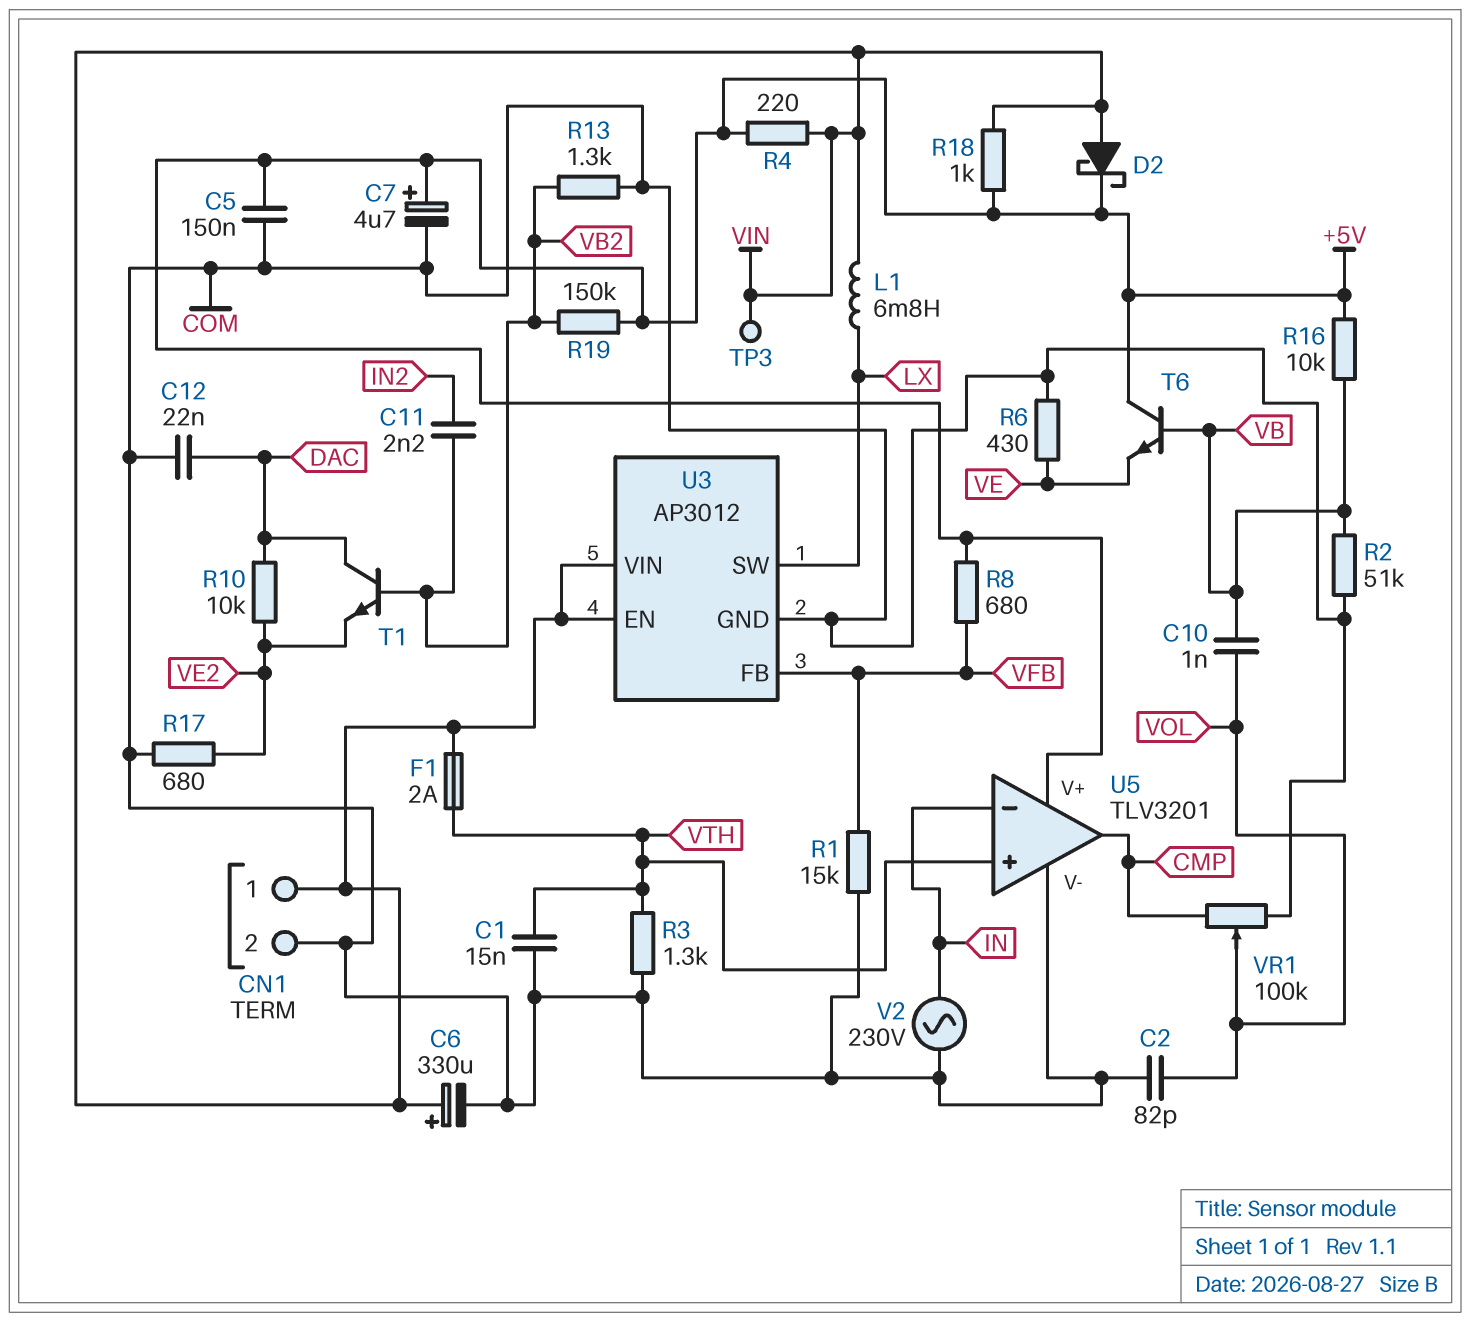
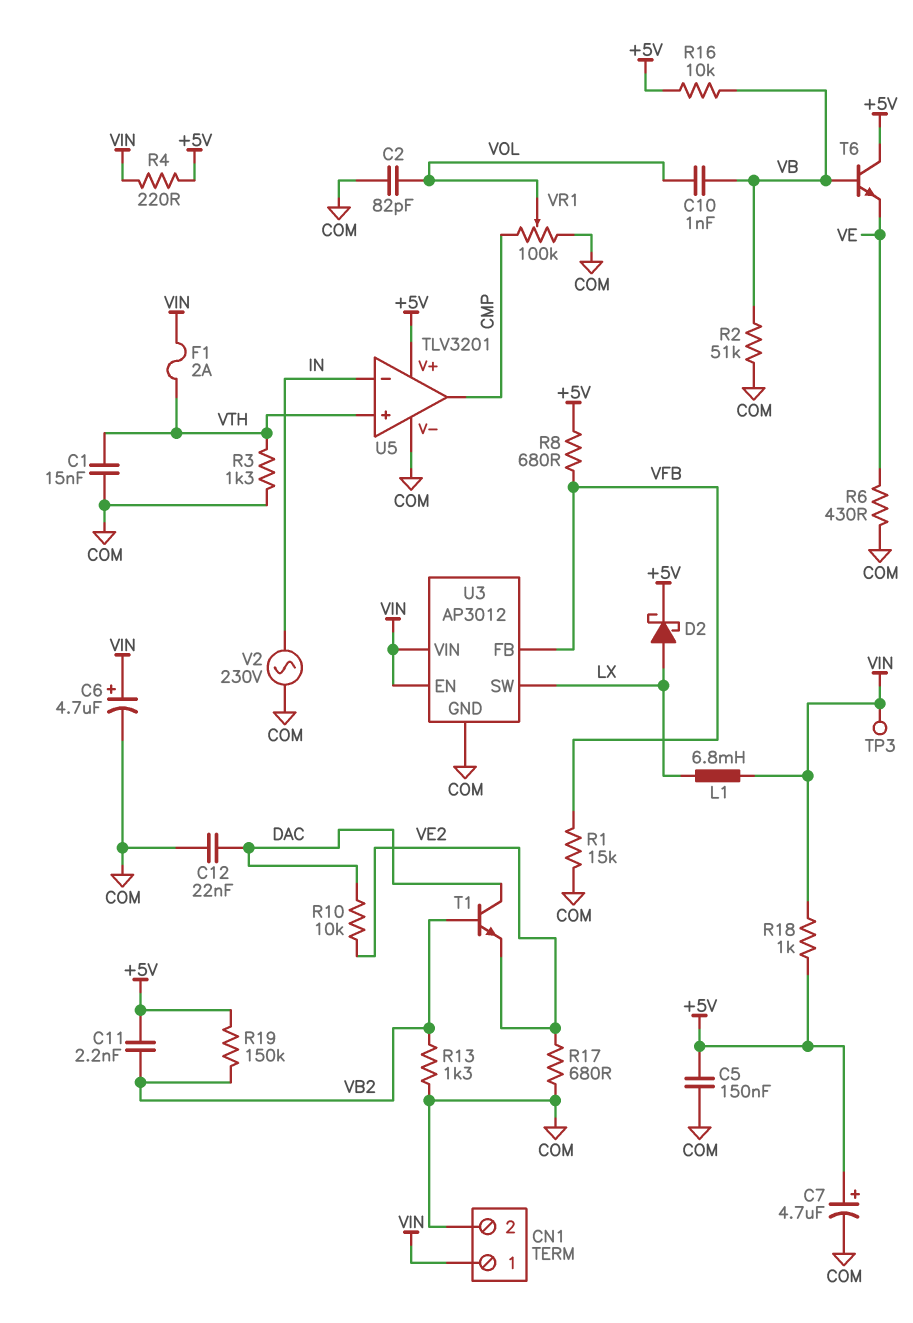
C6: 330uF (plus VIN, minus COM) -> 4.7uF (plus VIN, minus COM)
C11: 2.2nF (IN2, VB2) -> 2.2nF (+5V, VB2)
D2: schottky (A VIN, K +5V) -> schottky (A LX, K +5V)

